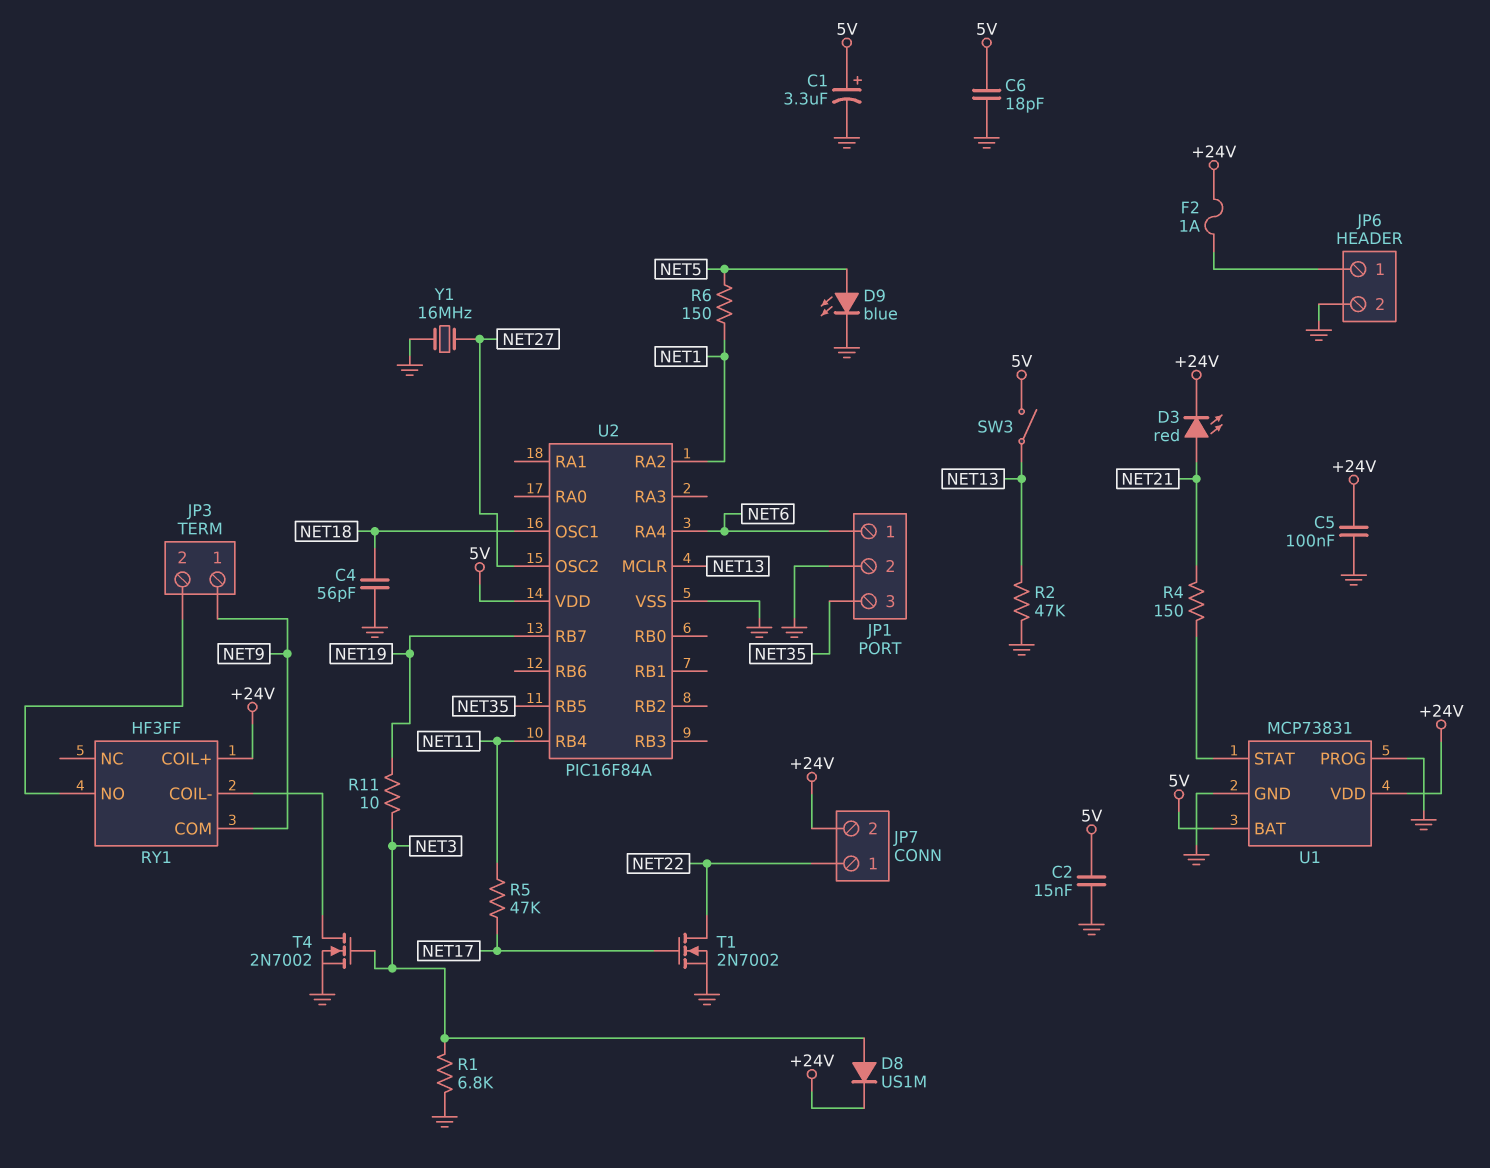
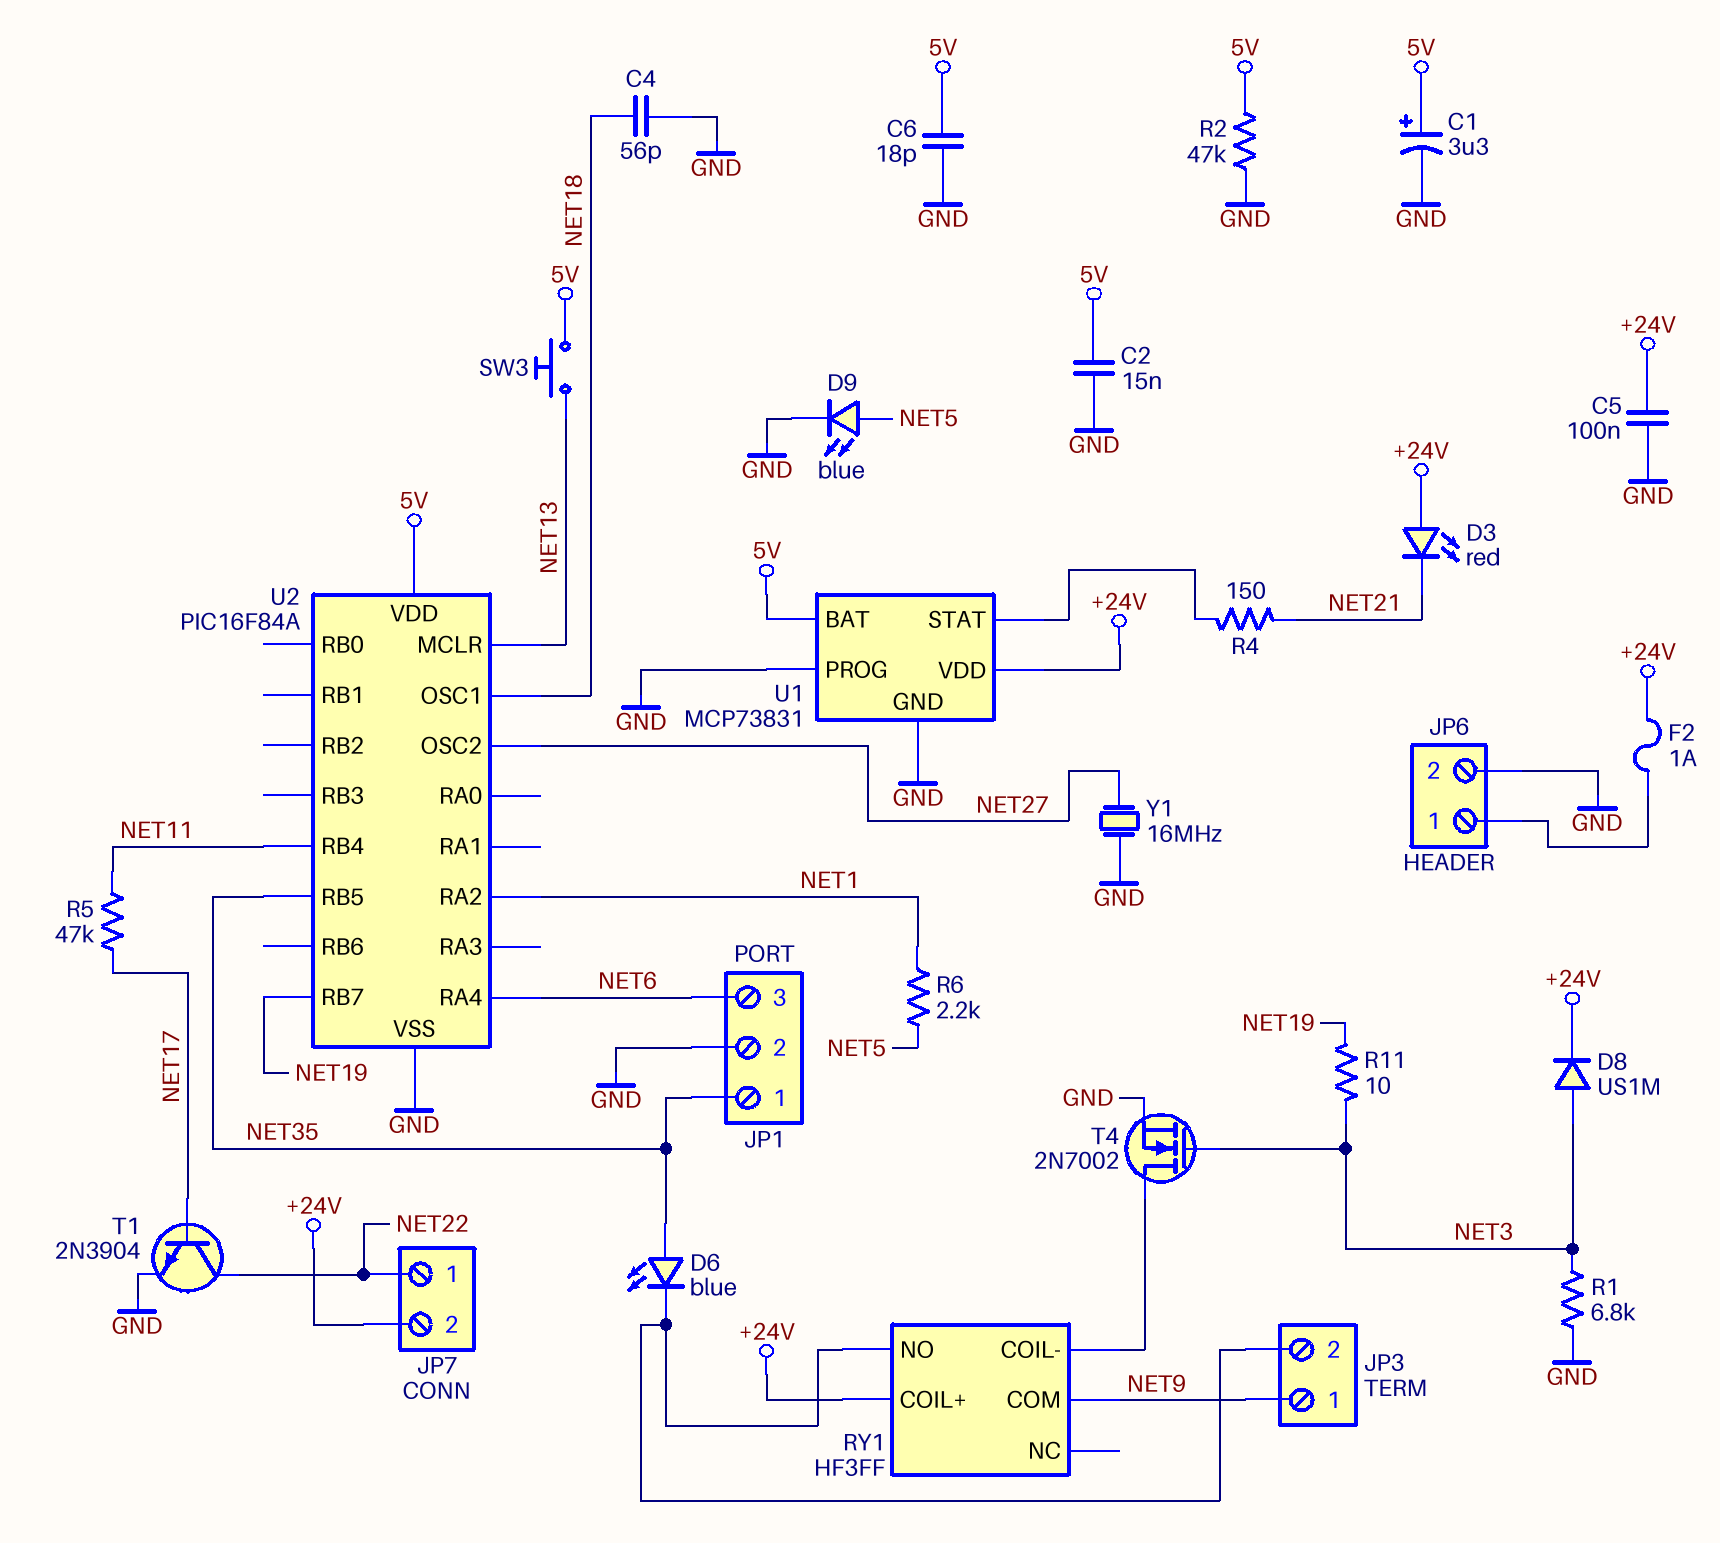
D3: LED red (A NET21, K +24V) -> LED red (A +24V, K NET21)
D6: none -> LED blue (A NET35, K JP3/2)
JP1 pin 1: NET6 -> NET35
JP1 pin 3: NET35 -> NET6
R2: 47k (GND, NET13) -> 47k (5V, GND)
R6: 150 (NET1, NET5) -> 2.2k (NET1, NET5)
SW3: switch (5V, NET13) -> button (5V, NET13)
T1: NMOS 2N7002 (G NET17, D NET22, S GND) -> NPN 2N3904 (B NET17, C NET22, E GND)

